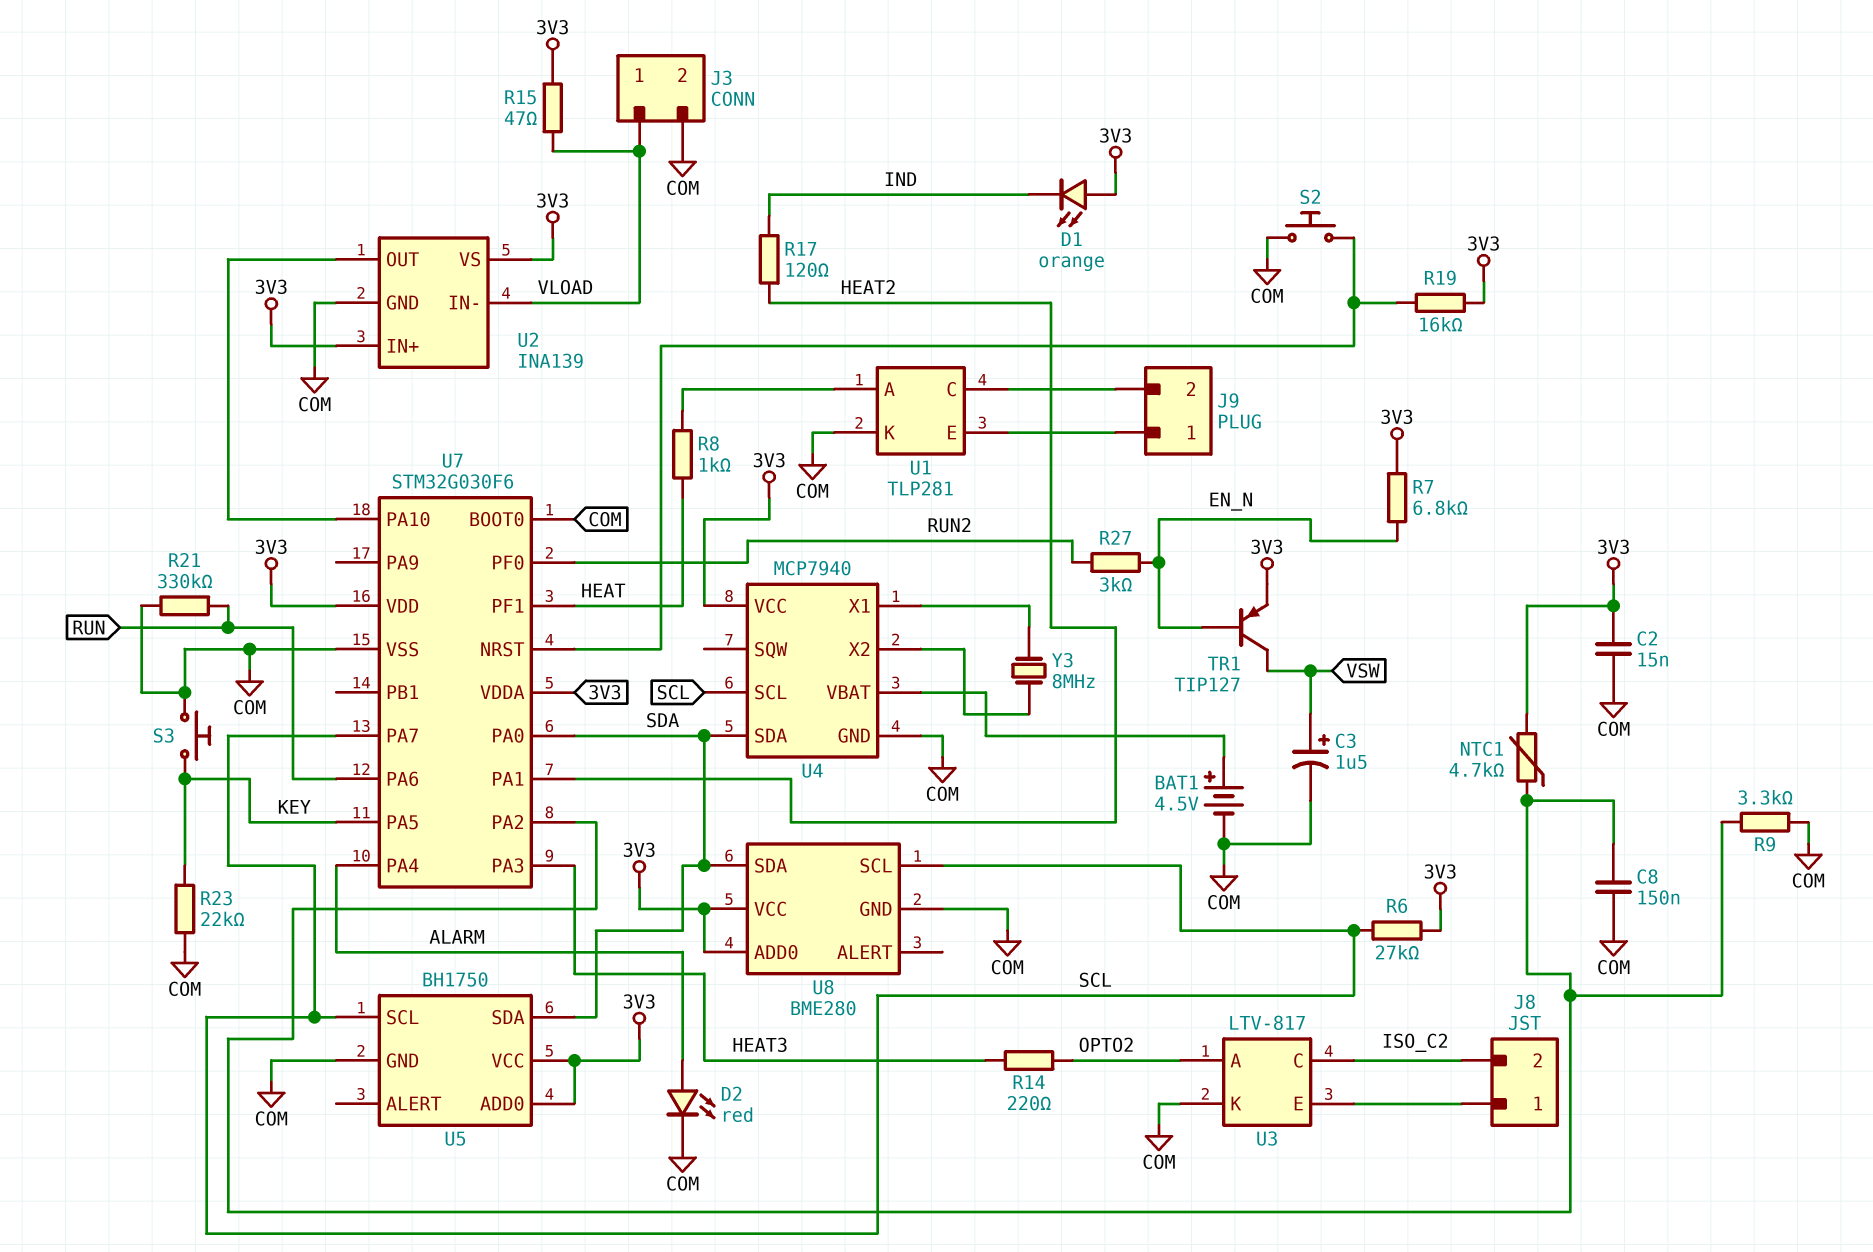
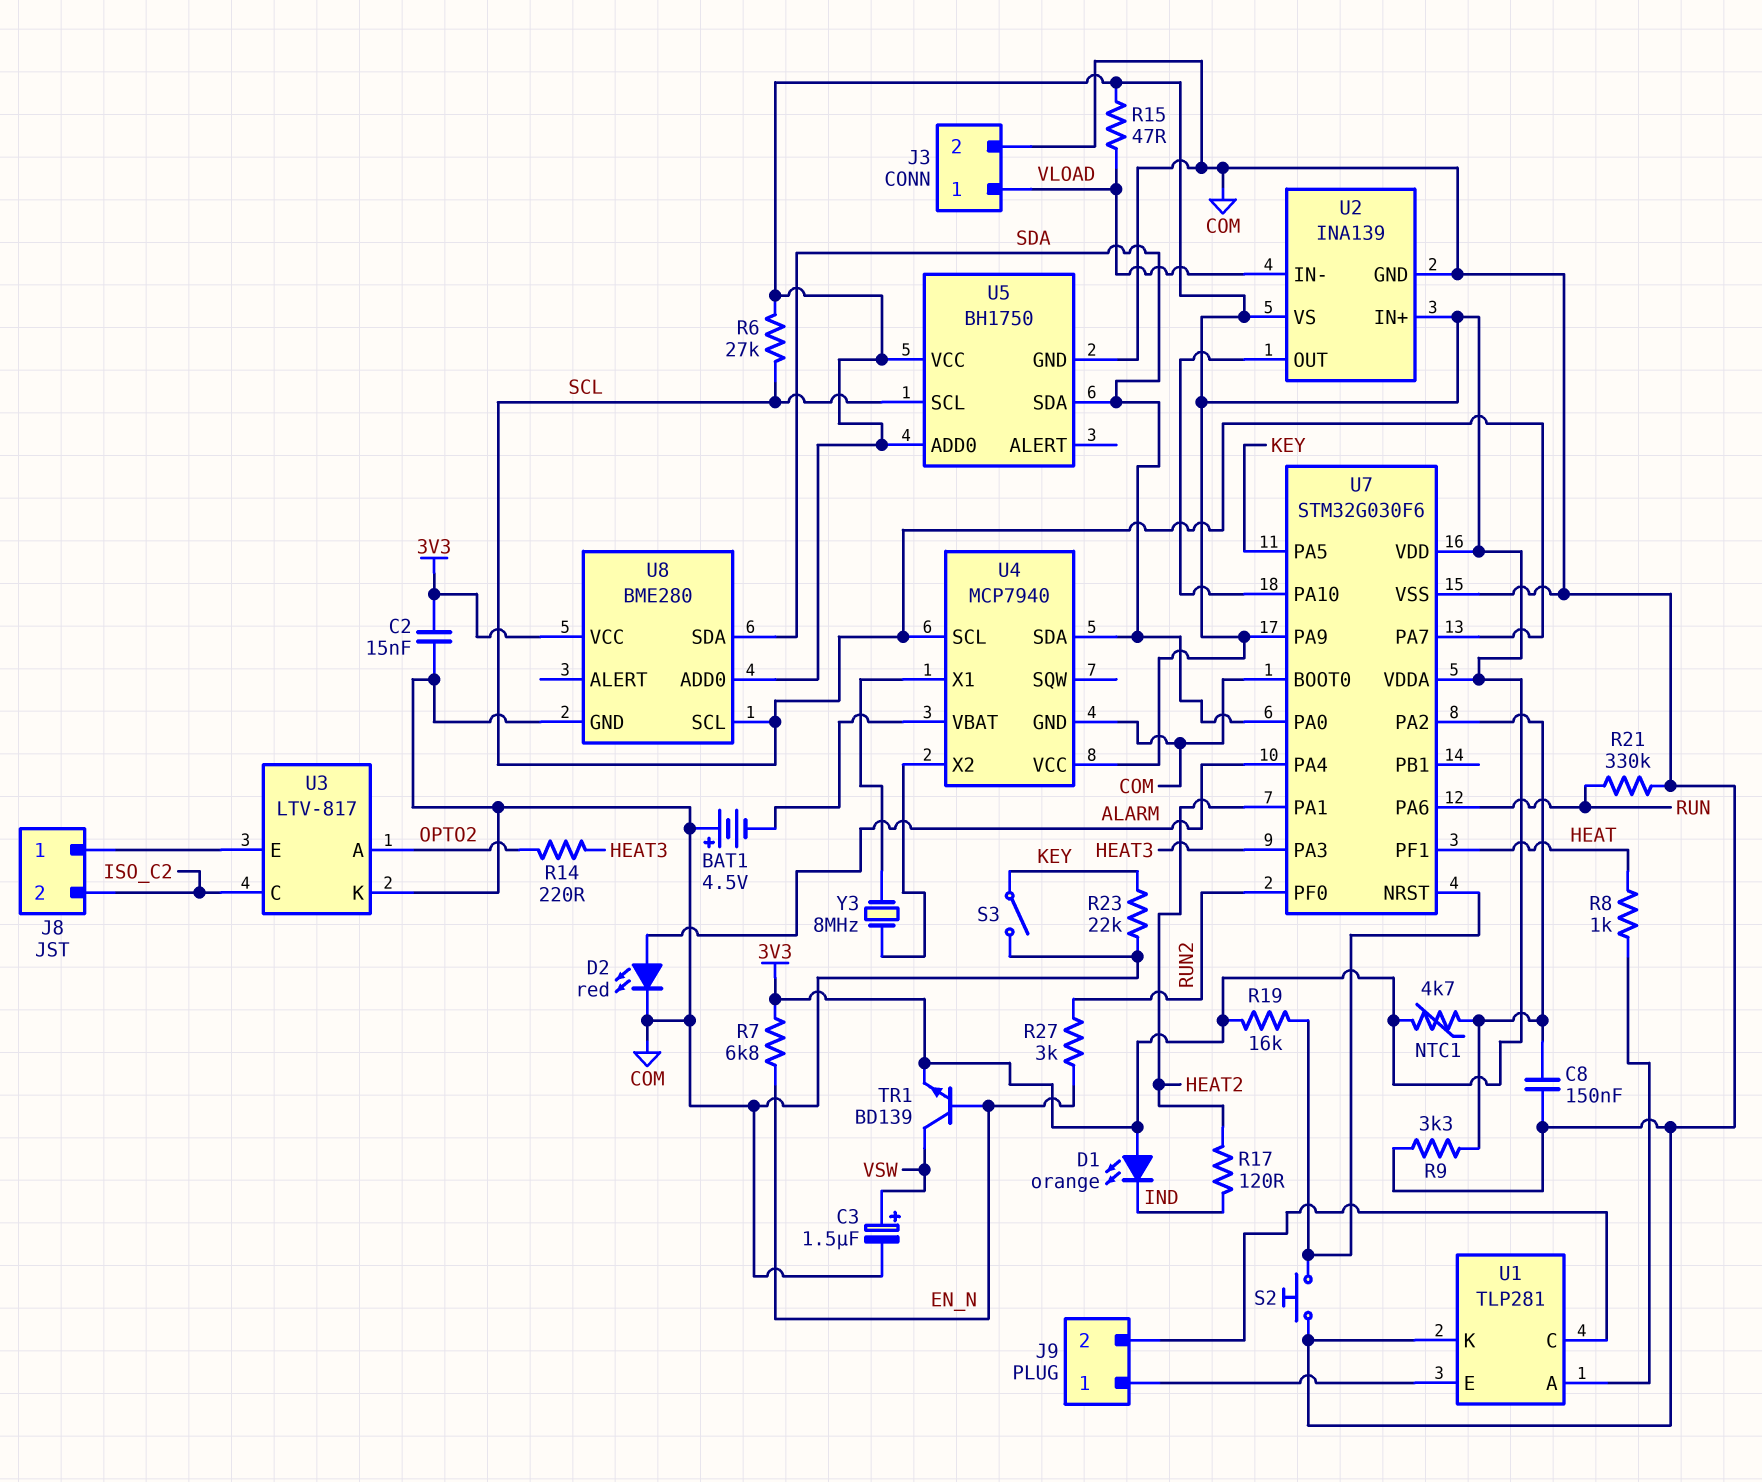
BAT1: 4.5V (plus U4/VBAT, minus COM) -> 4.5V (plus COM, minus U4/VBAT)
S3: button (COM, KEY) -> switch (COM, KEY)
TR1: PNP TIP127 (B EN_N, C VSW, E 3V3) -> NPN BD139 (B EN_N, C VSW, E 3V3)
U7 pin PA9: none -> 3V3

